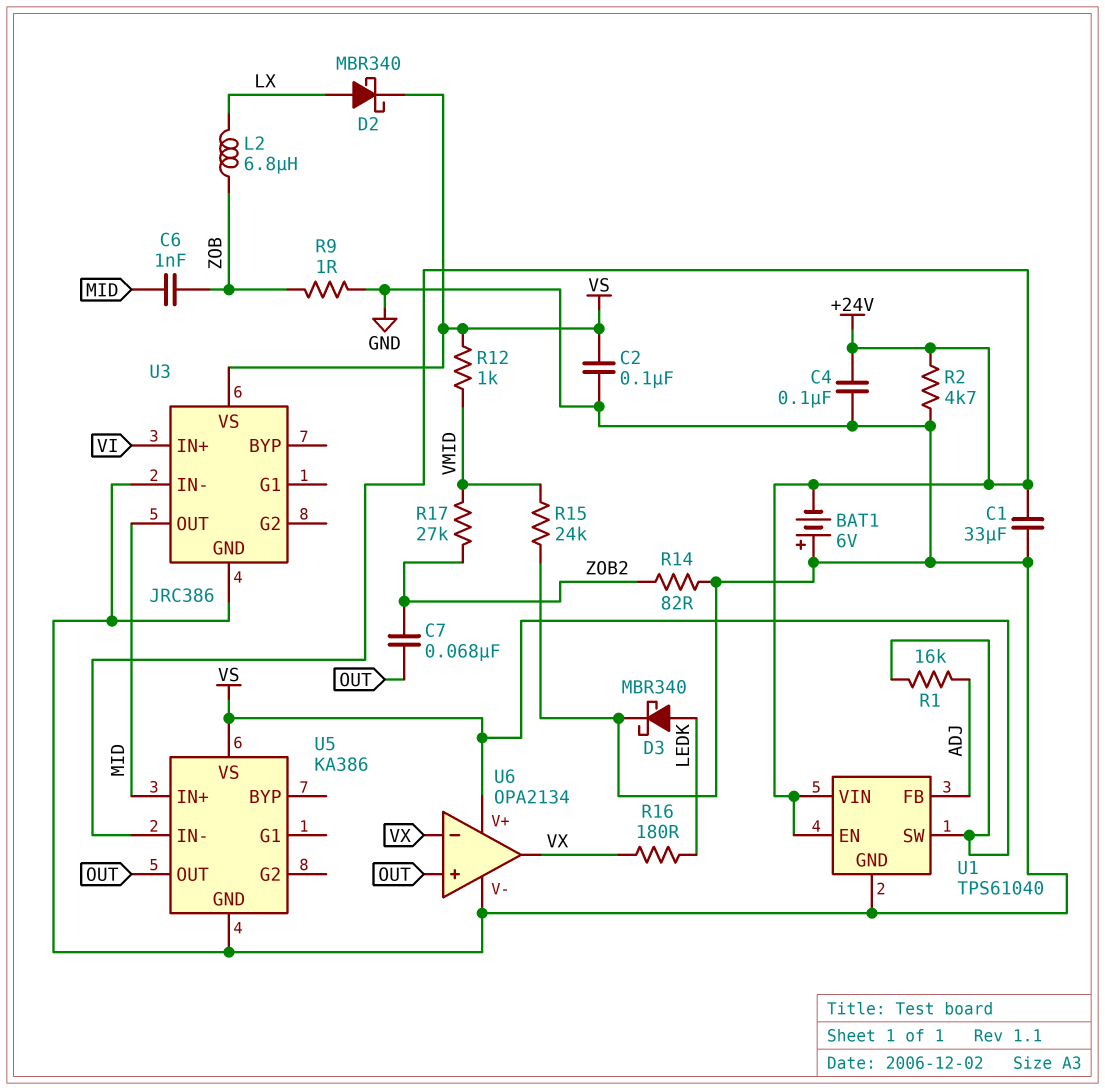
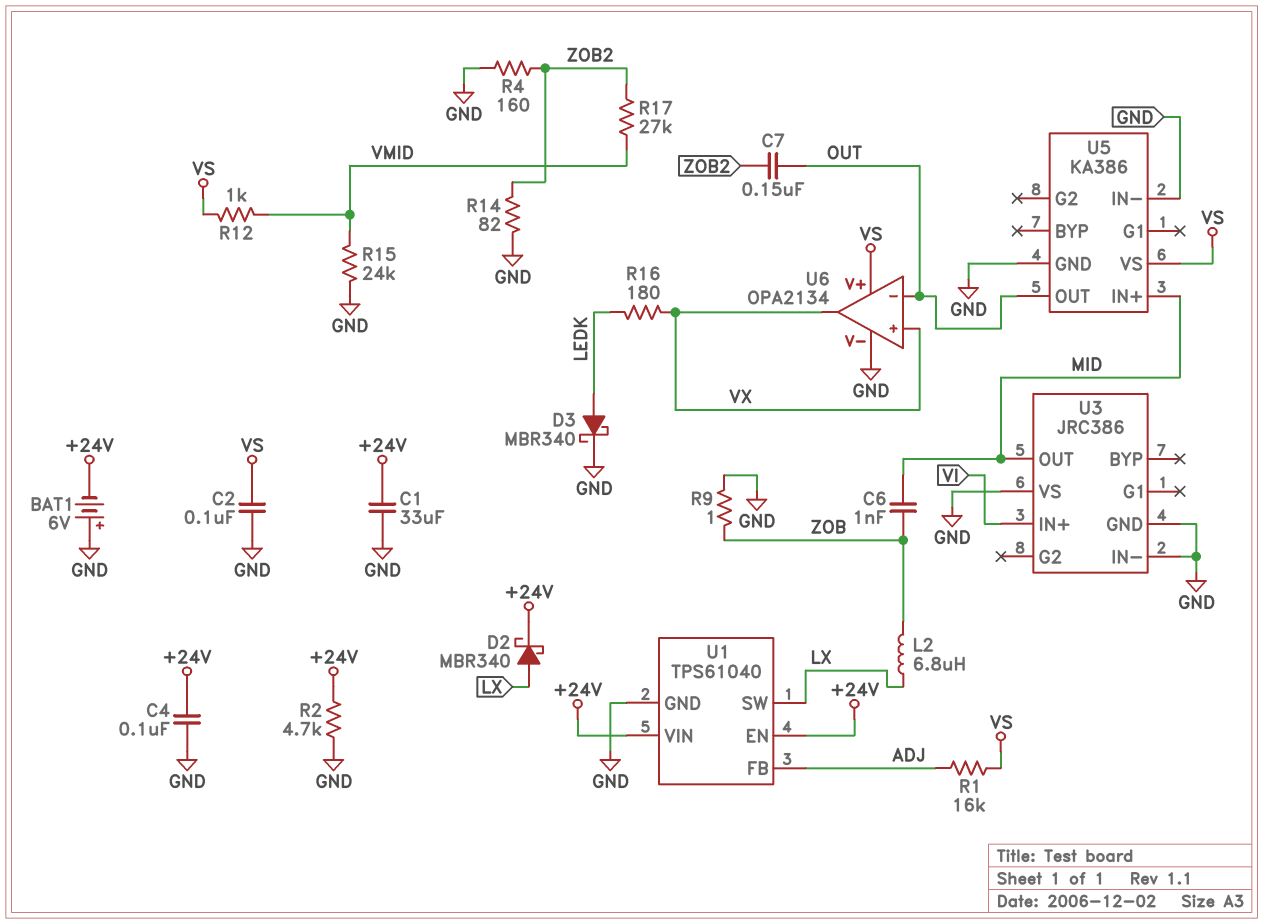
C7: 68nF (OUT, ZOB2) -> 150nF (OUT, ZOB2)
D2: schottky MBR340 (A LX, K VS) -> schottky MBR340 (A LX, K +24V)
R4: none -> 160 (GND, ZOB2)
U1 pin SW: VS -> LX
U3 pin VS: VS -> GND
U5 pin IN-: +24V -> GND
U6 pin in+: OUT -> VX
U6 pin in-: VX -> OUT

